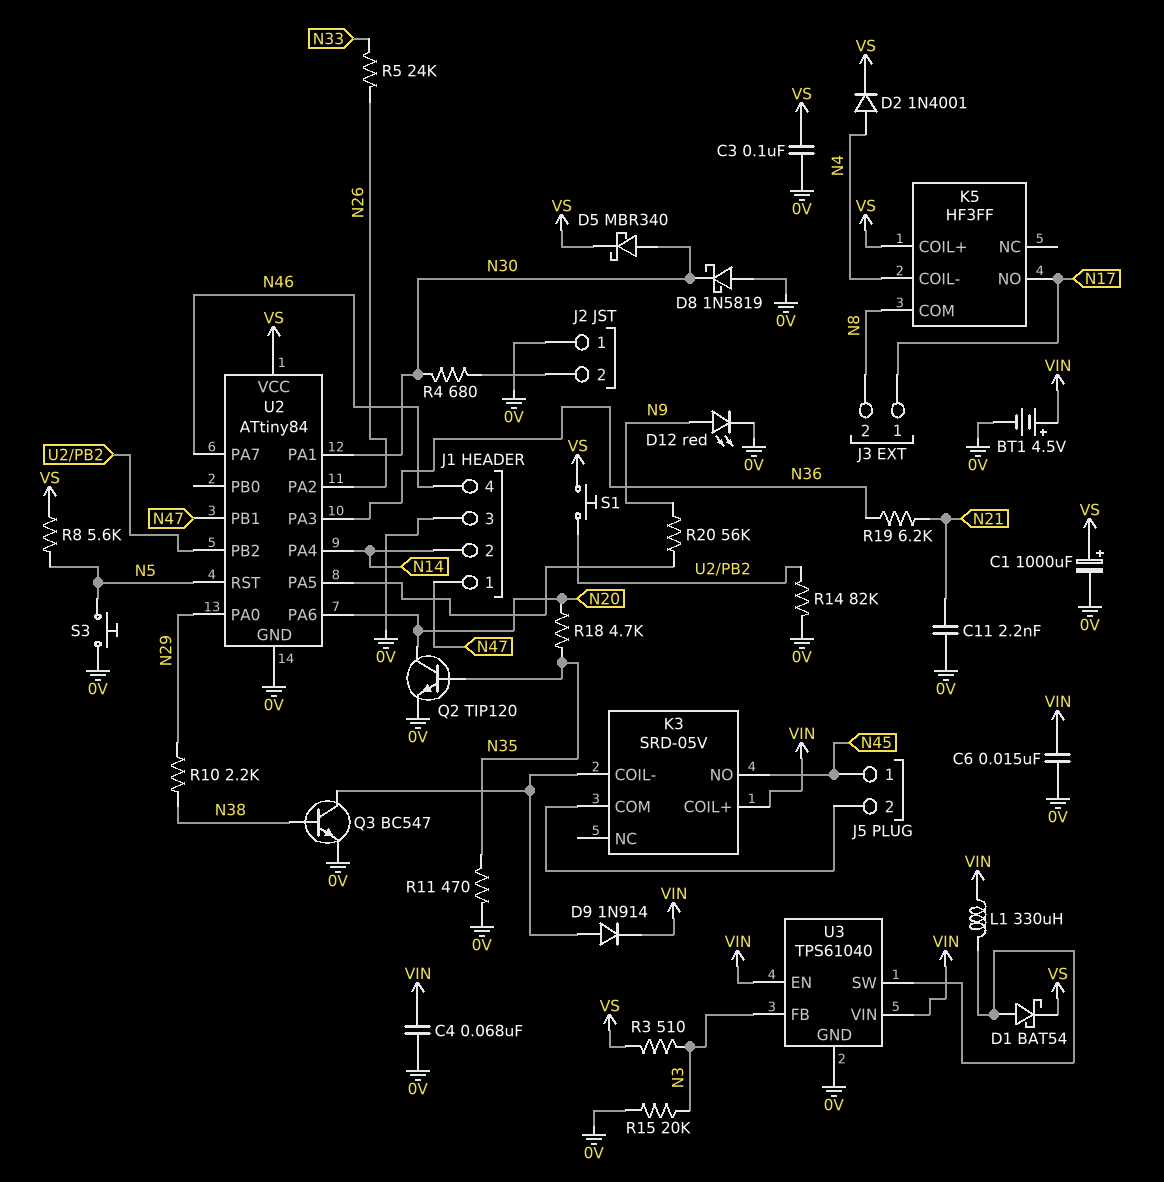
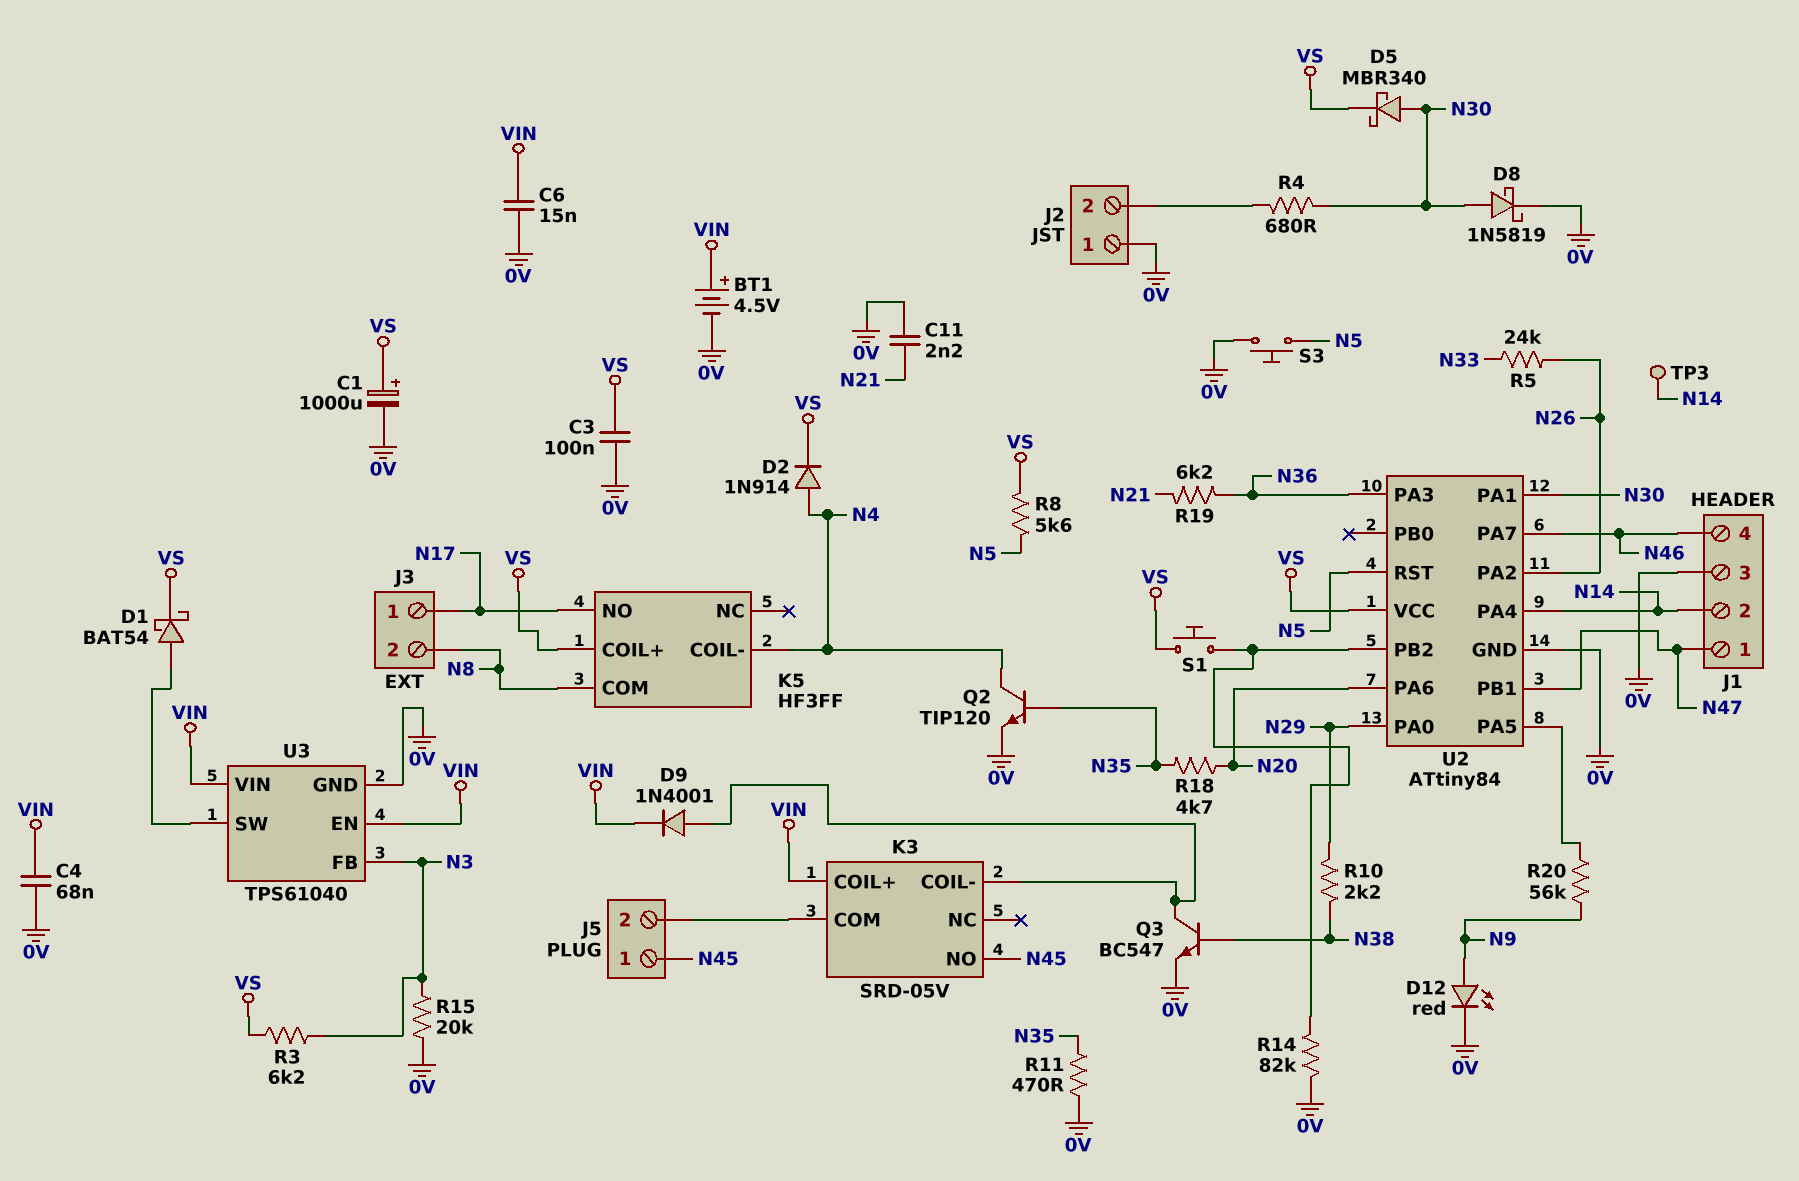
D2: diode 1N4001 (A N4, K VS) -> diode 1N914 (A N4, K VS)
D8: schottky 1N5819 (A 0V, K N30) -> schottky 1N5819 (A N30, K 0V)
D9: diode 1N914 (A K3/COIL-, K VIN) -> diode 1N4001 (A K3/COIL-, K VIN)
L1: 330uH (U3/SW, VIN) -> none
Q2: NPN TIP120 (B N35, C N20, E 0V) -> NPN TIP120 (B N35, C N4, E 0V)
R3: 510 (N3, VS) -> 6.2k (N3, VS)
TP3: none -> test point (N14)

